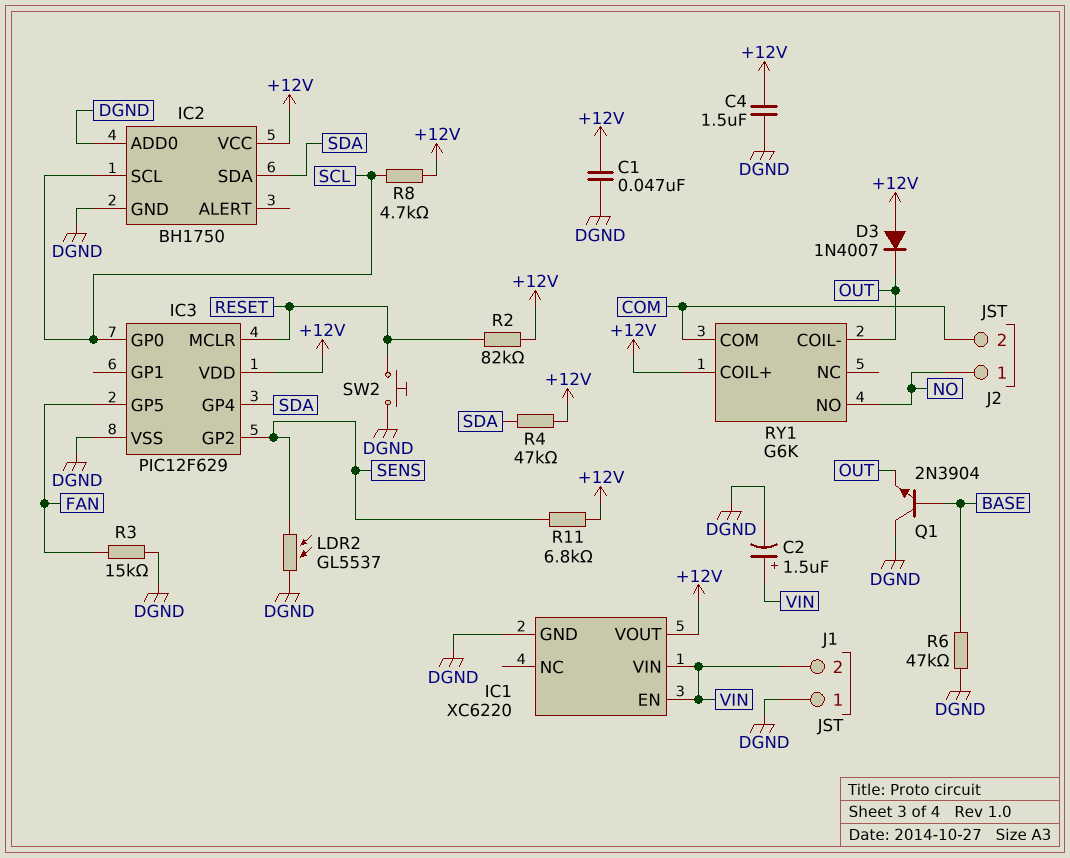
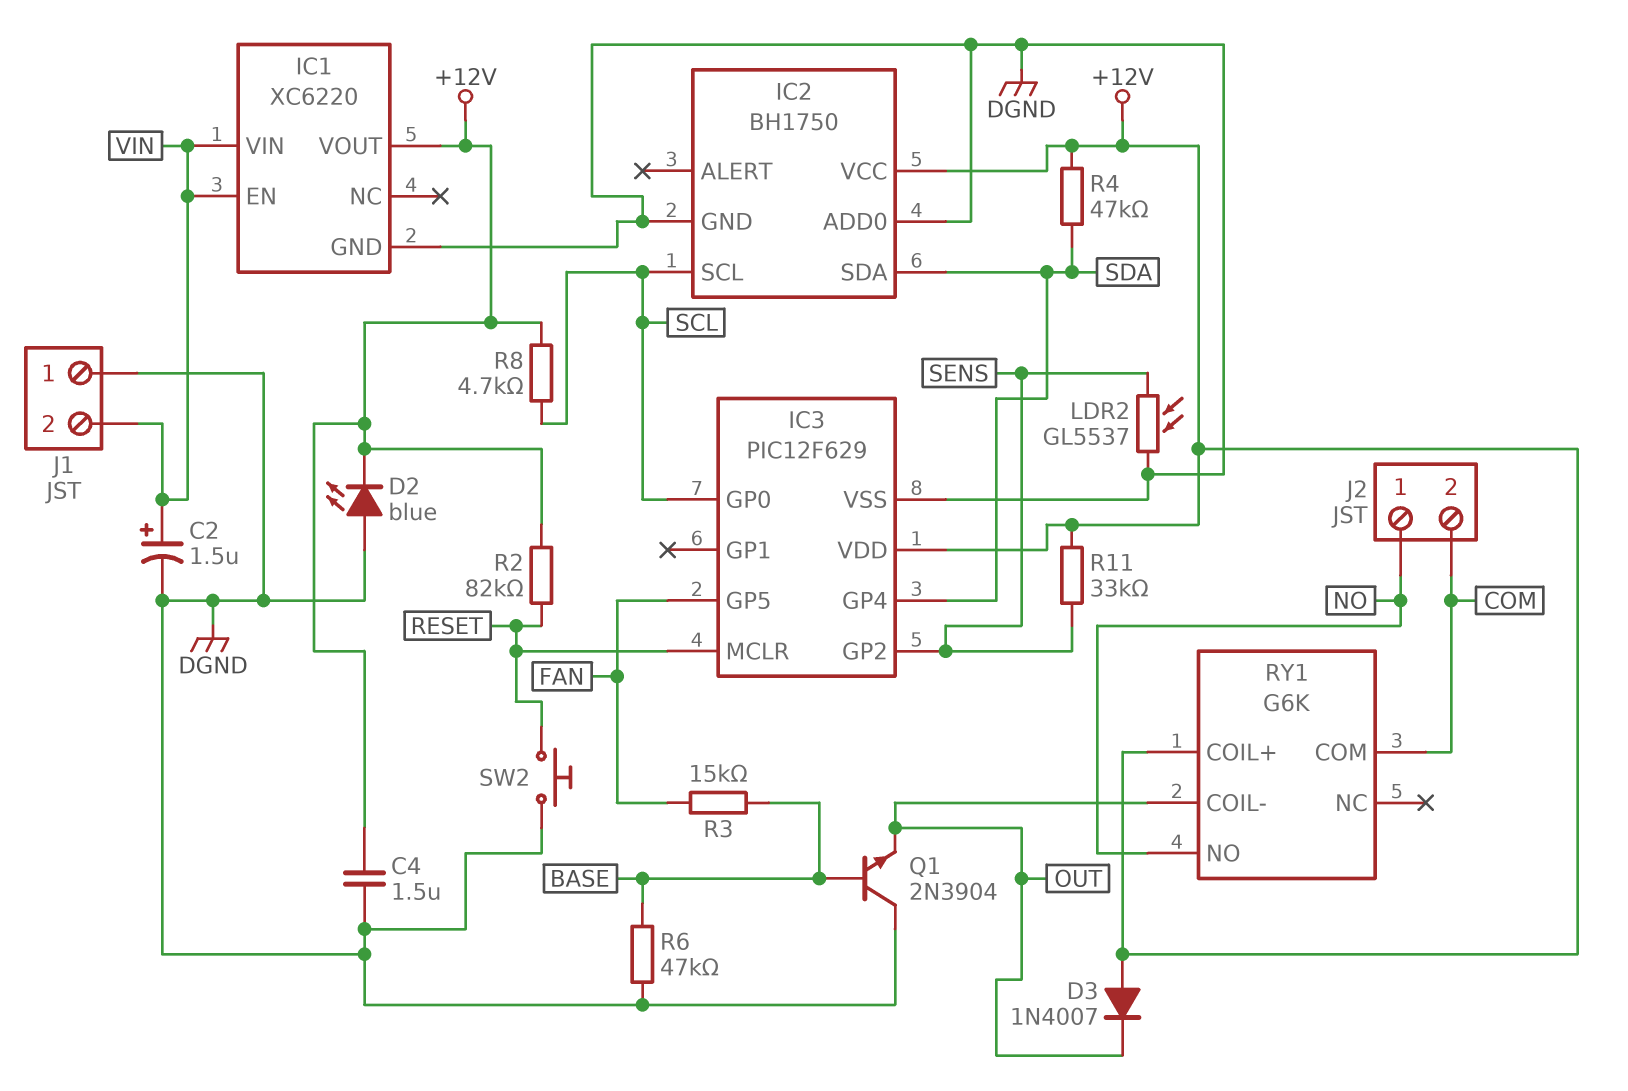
C1: 47nF (+12V, DGND) -> none
D2: none -> LED blue (A DGND, K +12V)
R3: 15k (DGND, FAN) -> 15k (BASE, FAN)
R11: 6.8k (+12V, SENS) -> 33k (+12V, SENS)

